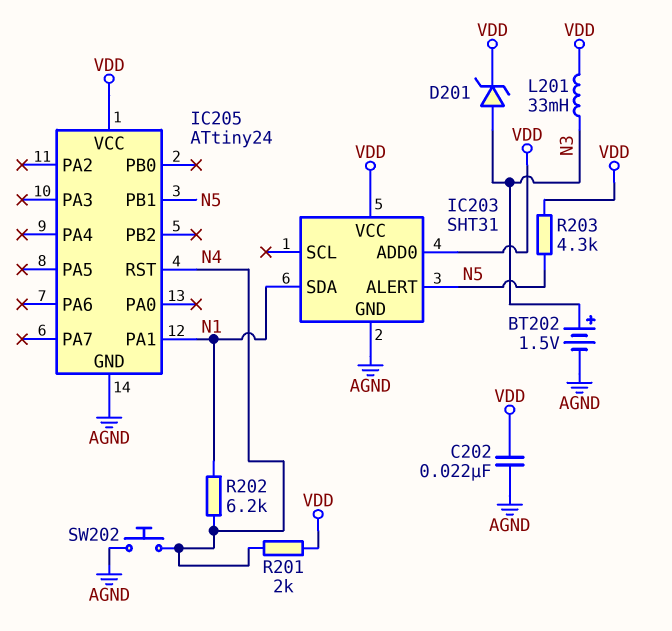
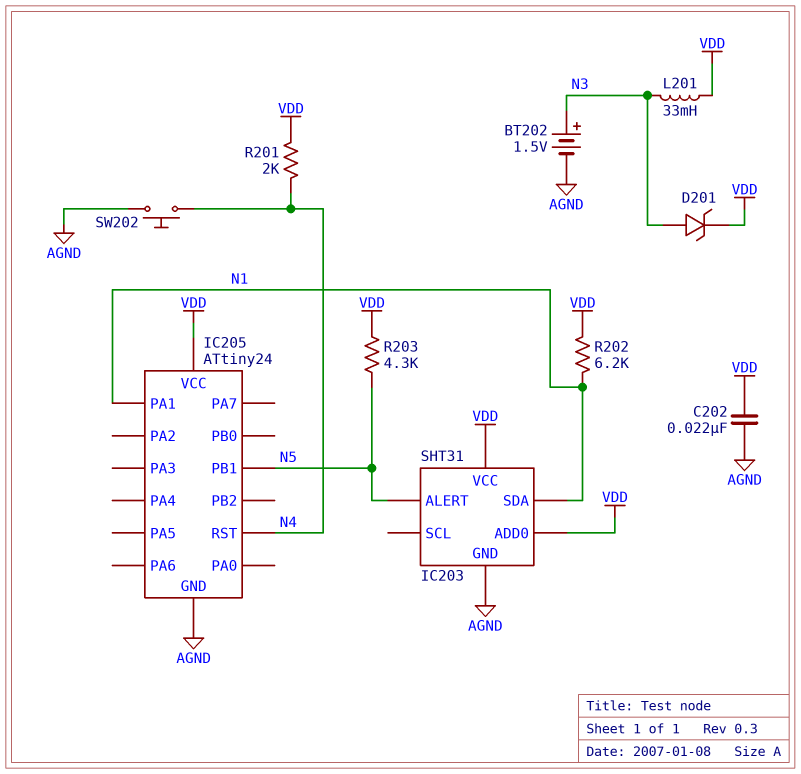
R202: 6.2k (N1, N4) -> 6.2k (N1, VDD)

